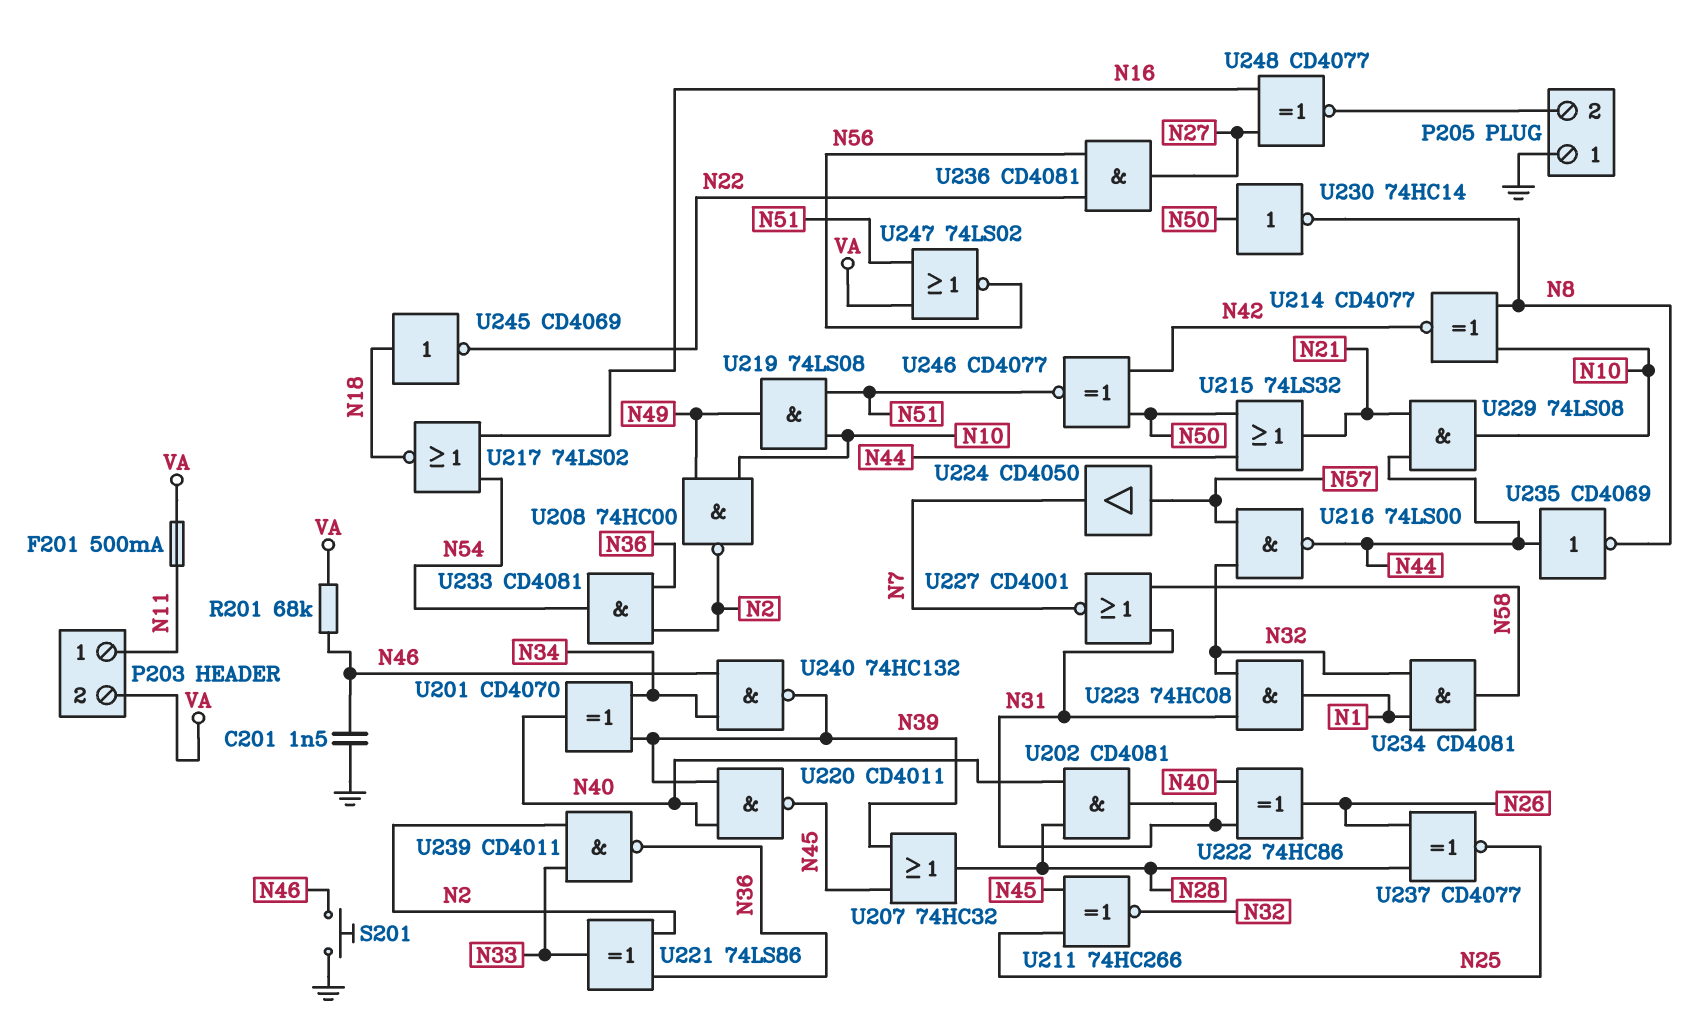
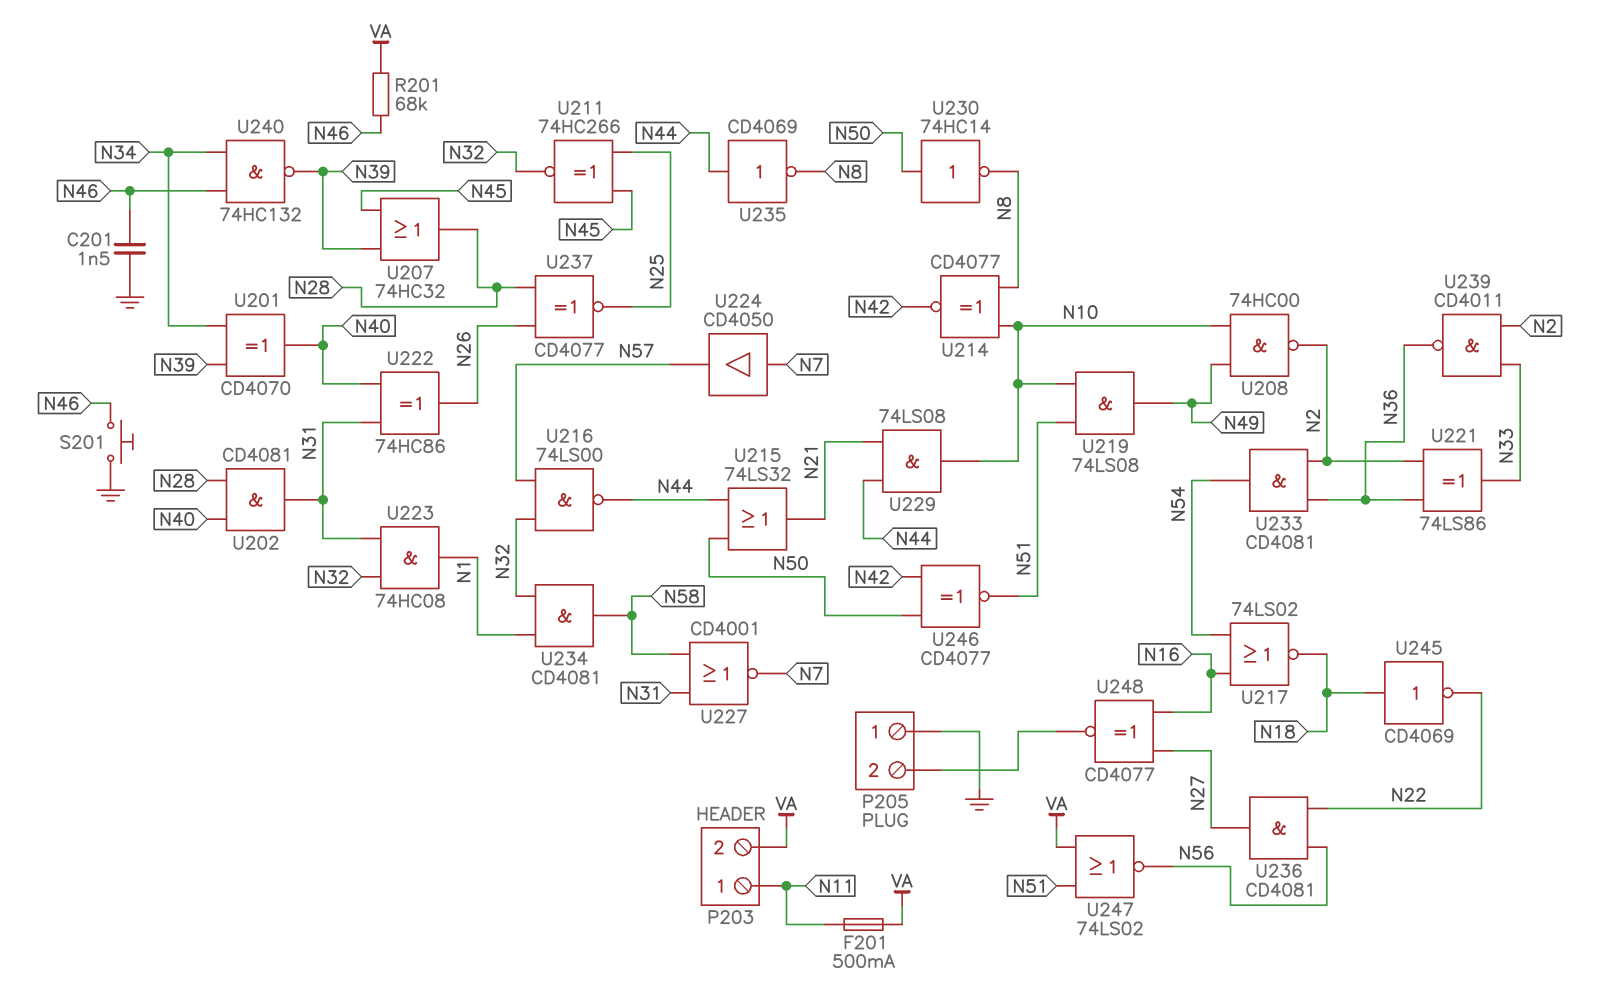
U220: NAND CD4011 (in N39, in N40, out N45) -> none
U224: buffer CD4050 (in N57, out N7) -> buffer CD4050 (in N7, out N57)

